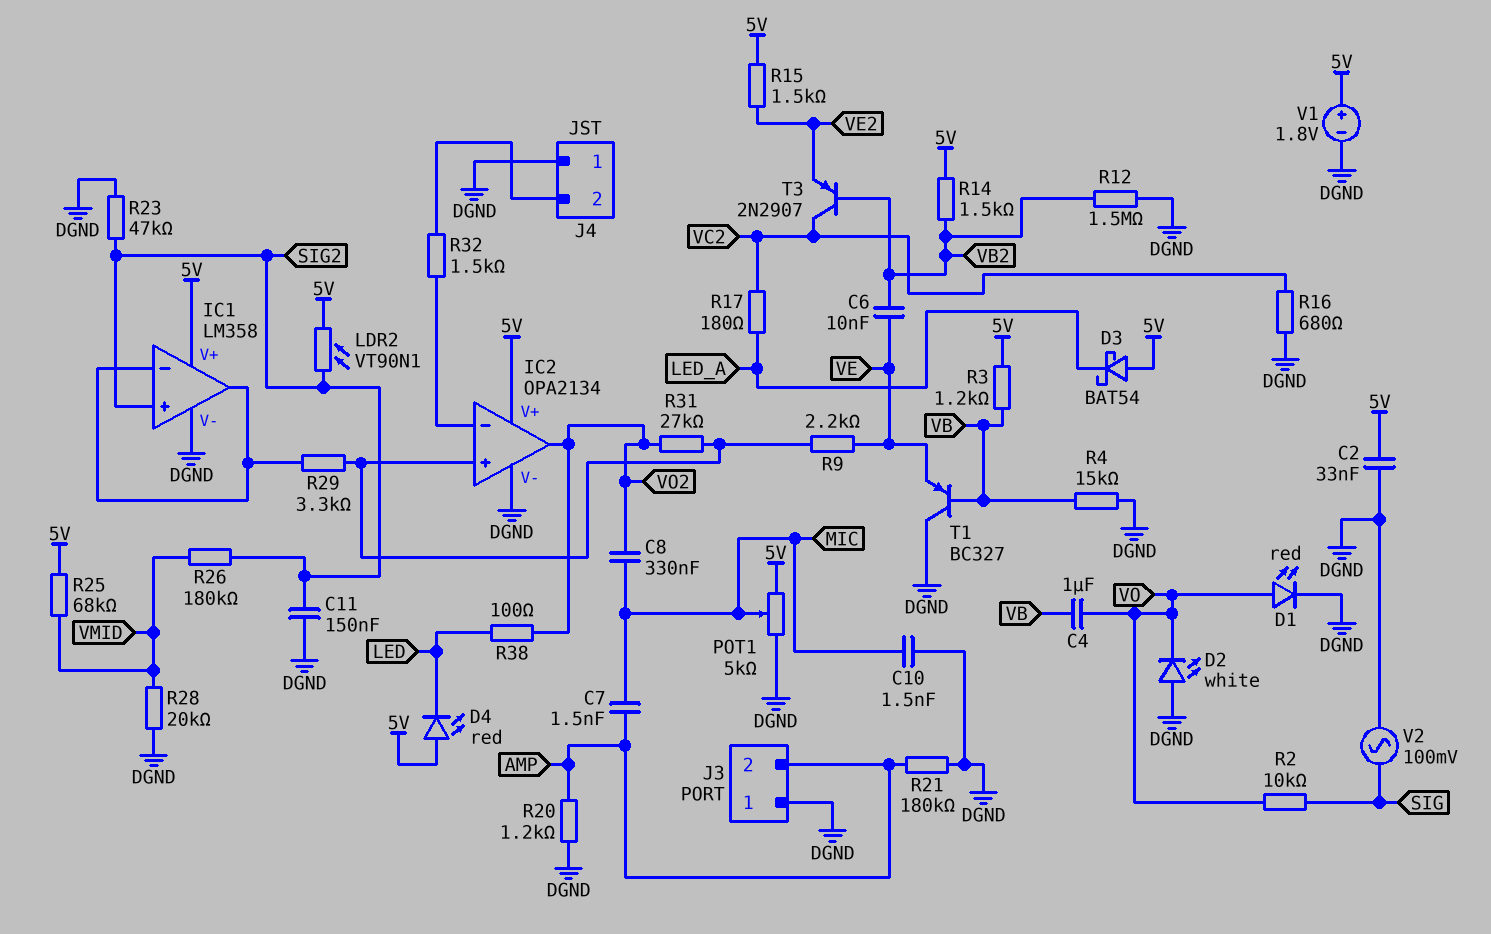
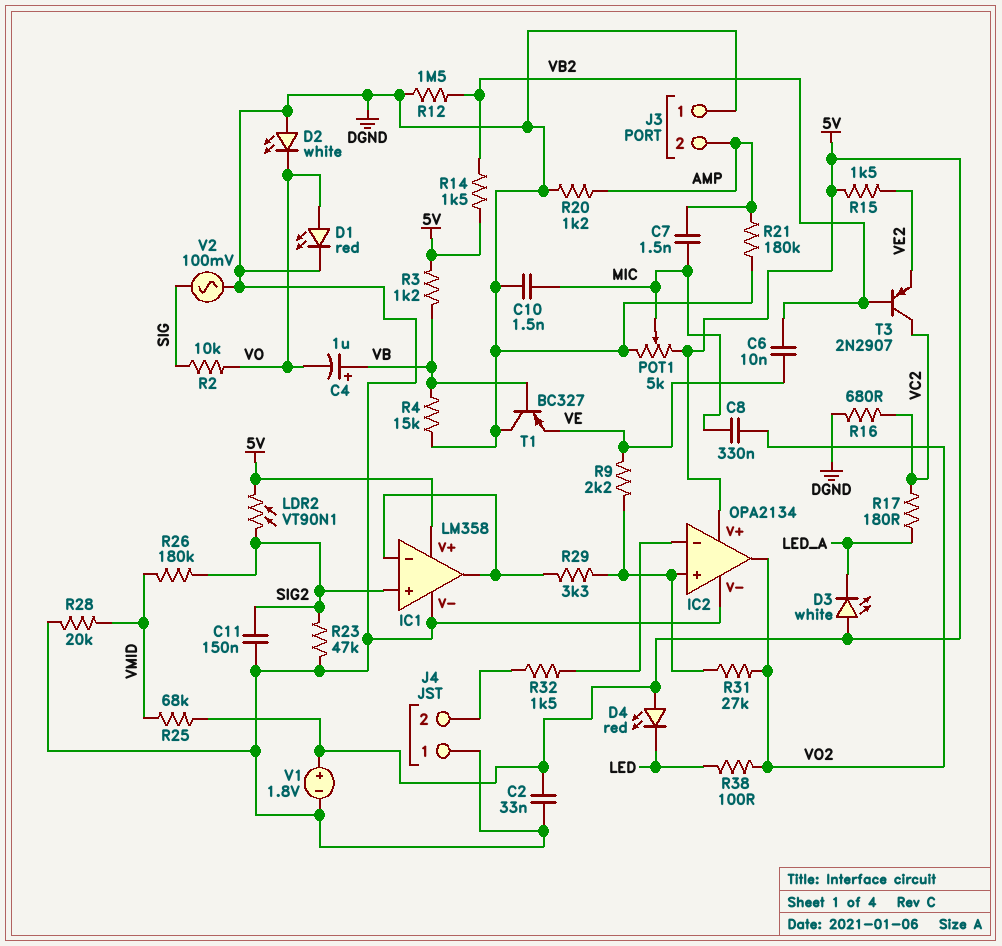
C4: 1uF (VB, VO) -> 1uF (plus VB, minus VO)
D3: schottky BAT54 (A 5V, K LED_A) -> LED white (A 5V, K LED_A)

